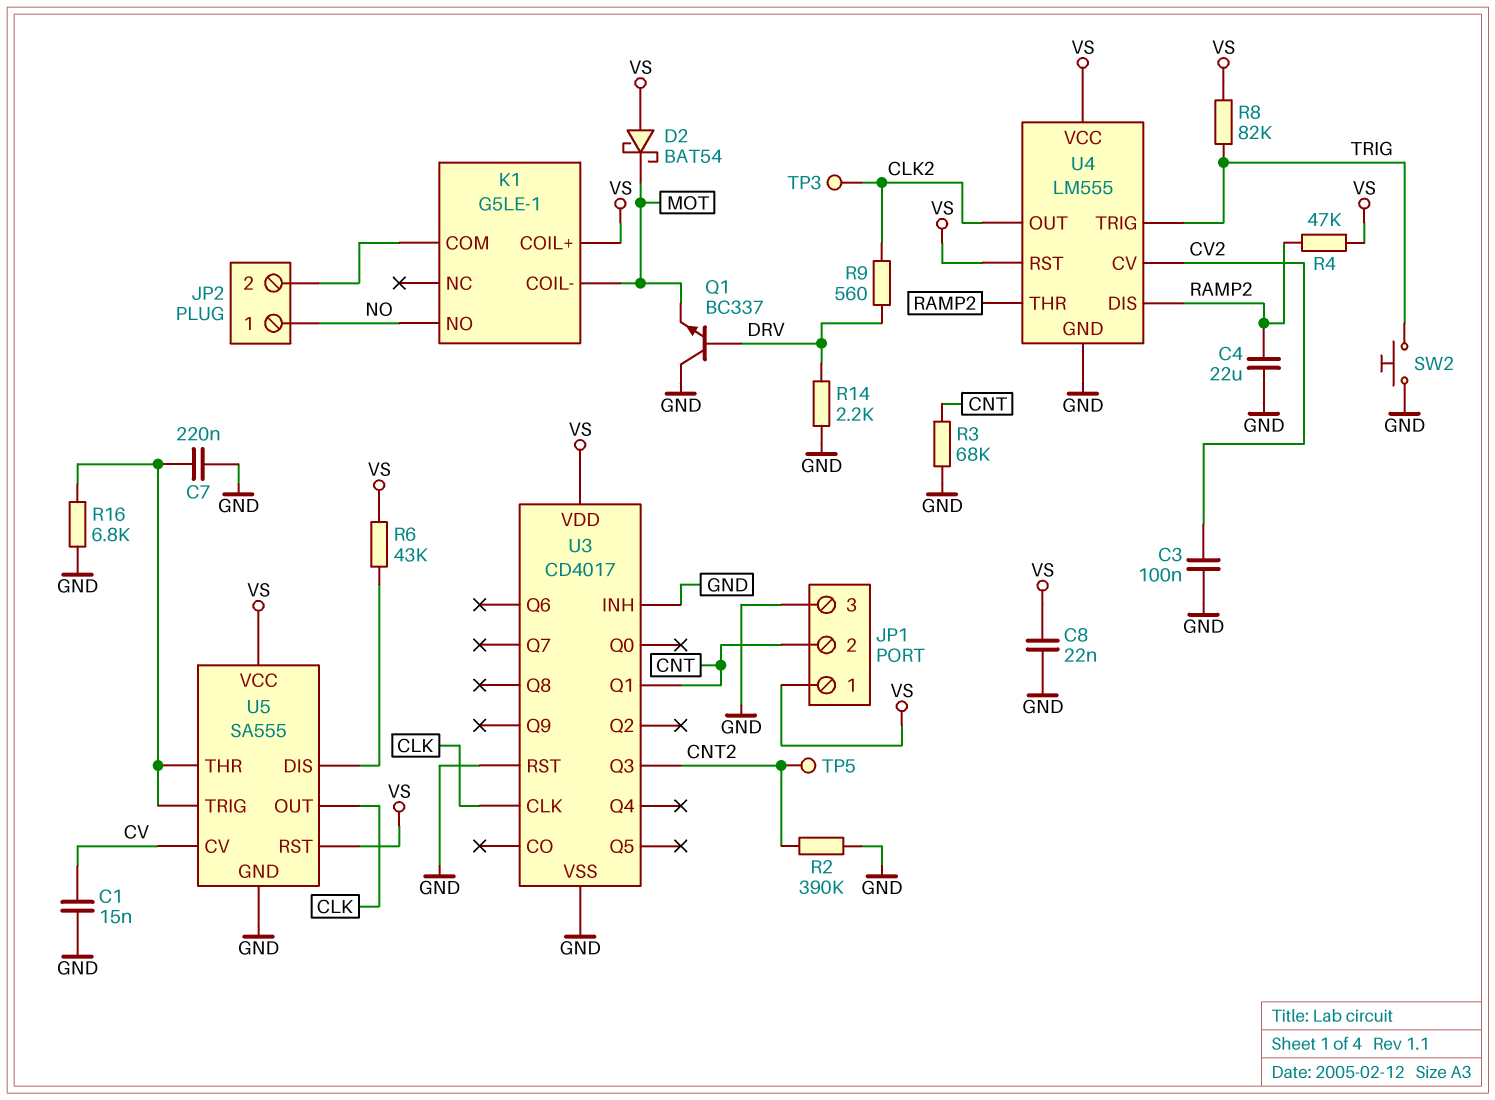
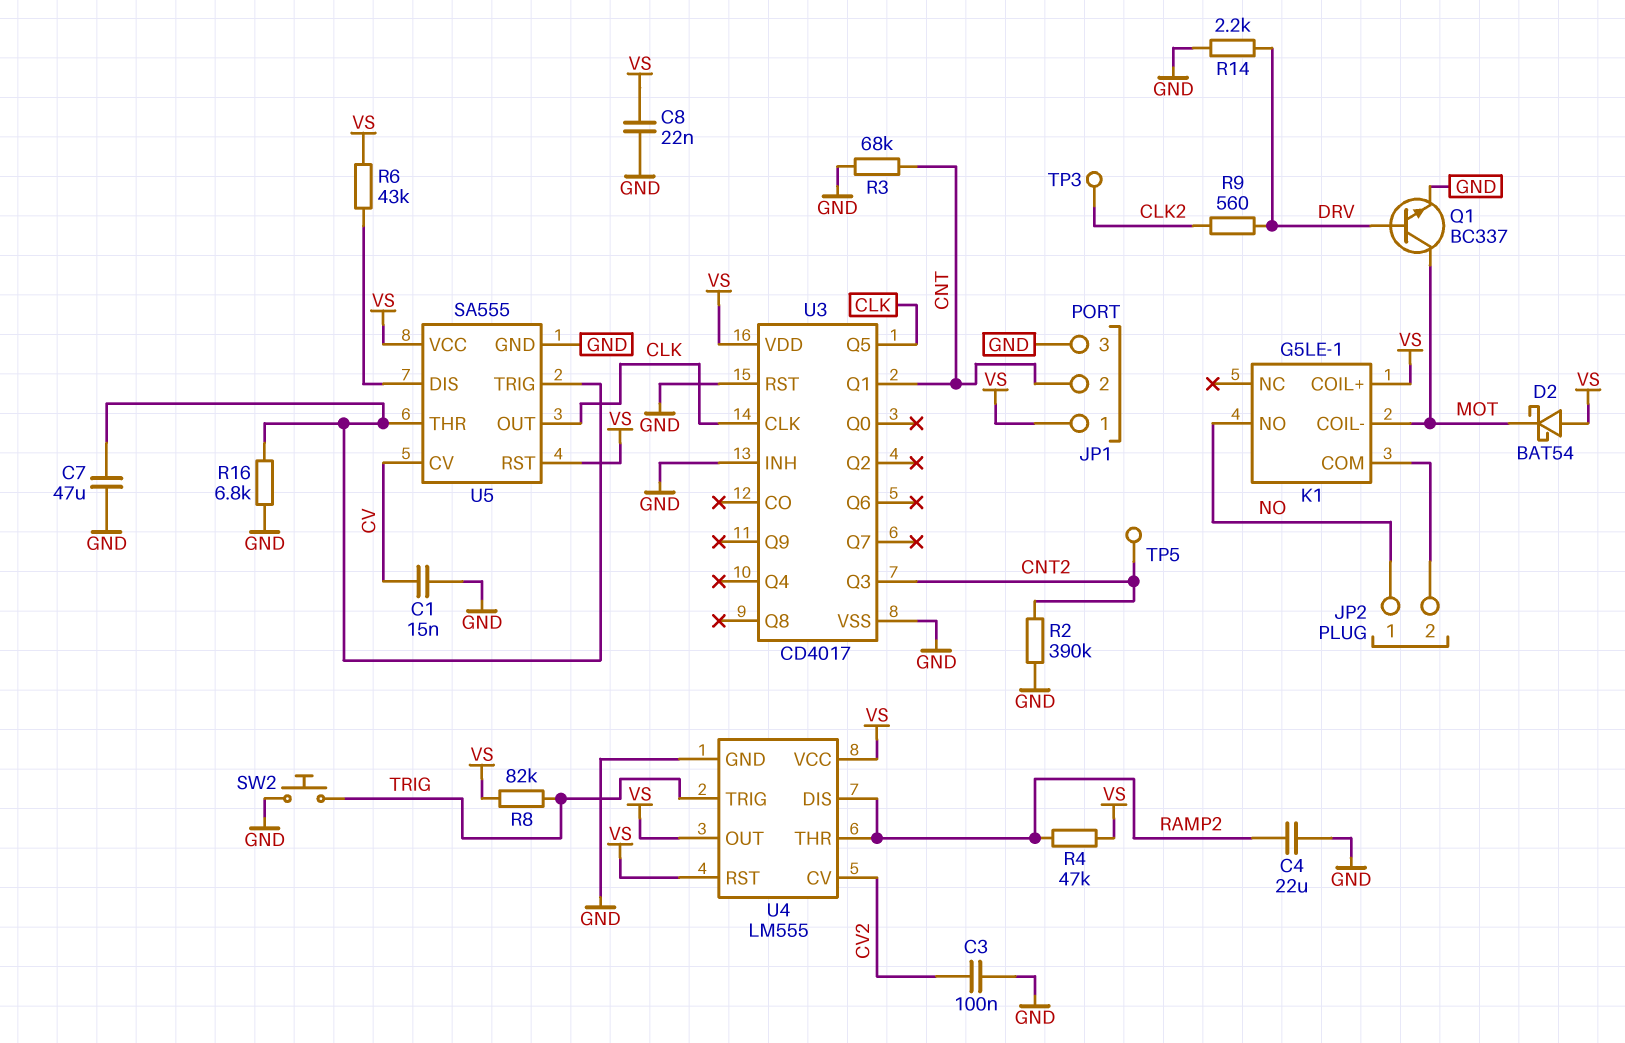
C7: 220nF (GND, U5/THR) -> 47uF (GND, U5/THR)
Q1: NPN BC337 (B DRV, C GND, E MOT) -> NPN BC337 (B DRV, C MOT, E GND)
U3 pin Q5: none -> CLK
U4 pin OUT: CLK2 -> VS

